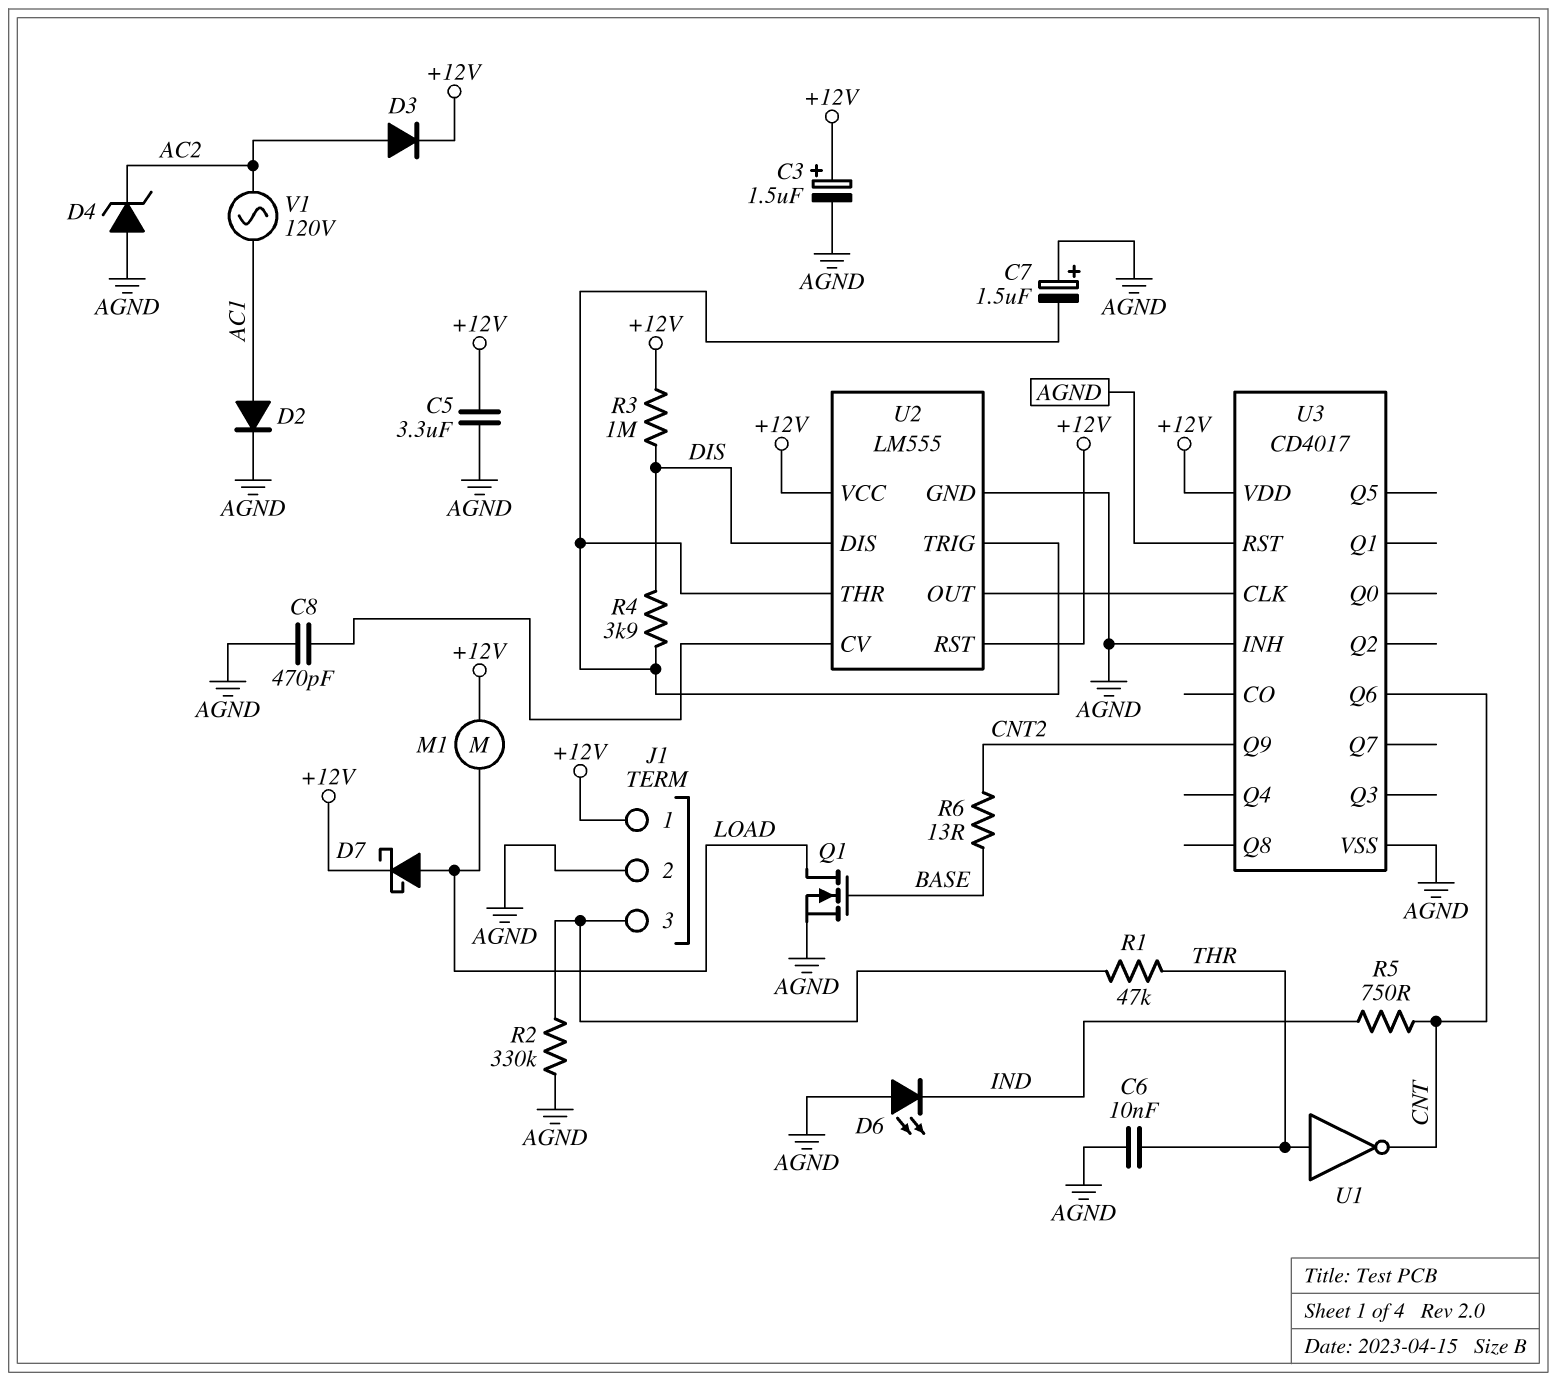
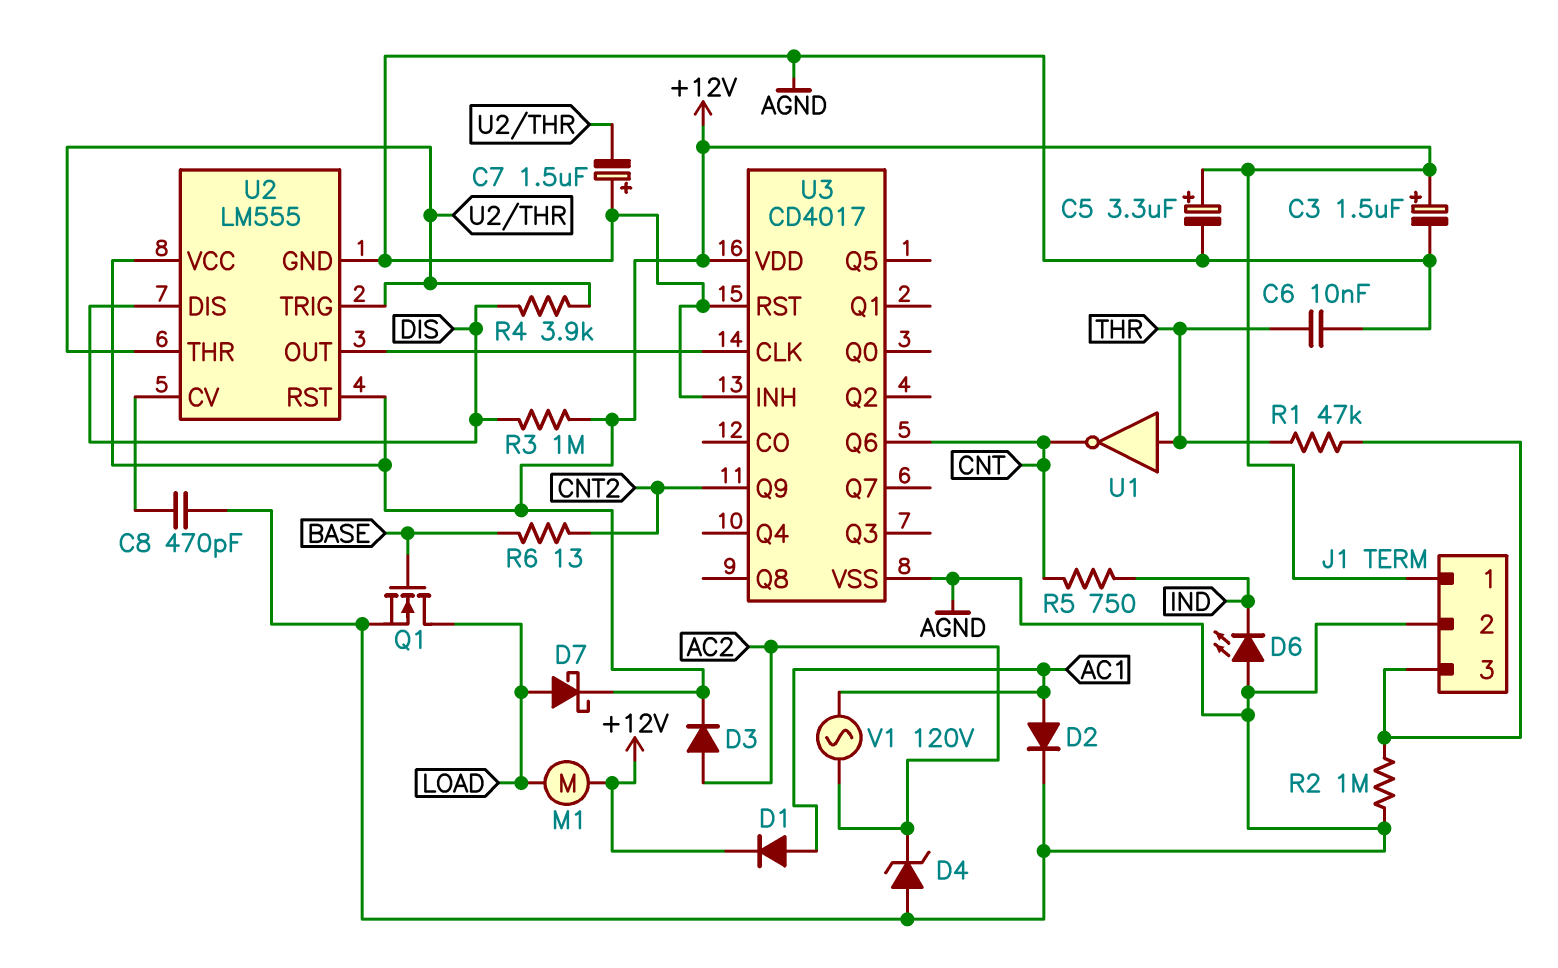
C5: 3.3uF (+12V, AGND) -> 3.3uF (plus +12V, minus AGND)
D1: none -> diode (A AC1, K +12V)
R2: 330k (AGND, J1/3) -> 1M (AGND, J1/3)

